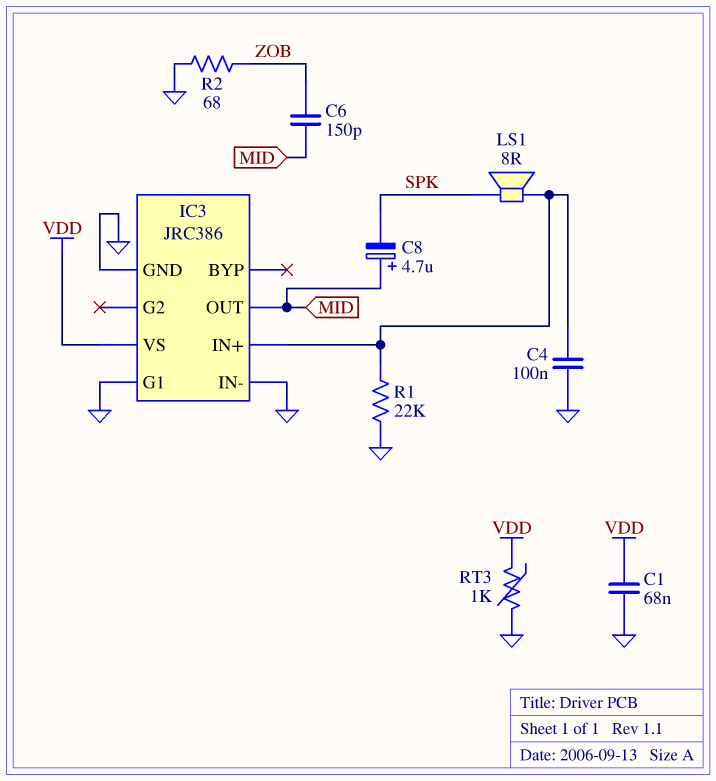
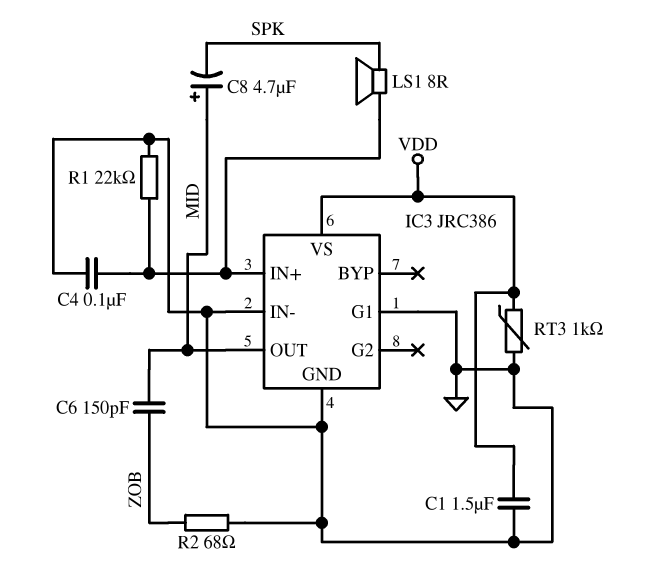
C1: 68nF (GND, VDD) -> 1.5uF (GND, VDD)

